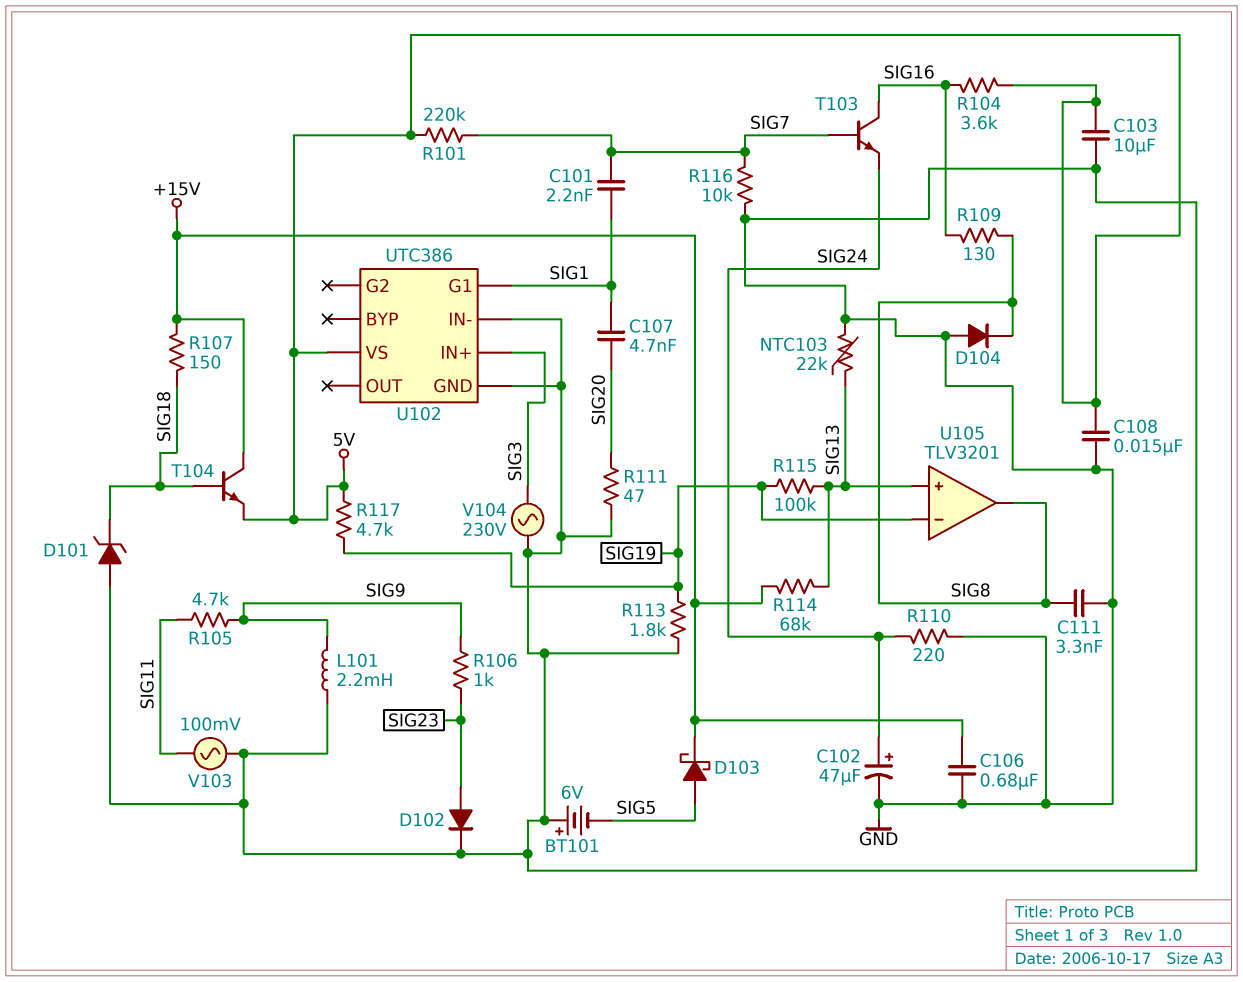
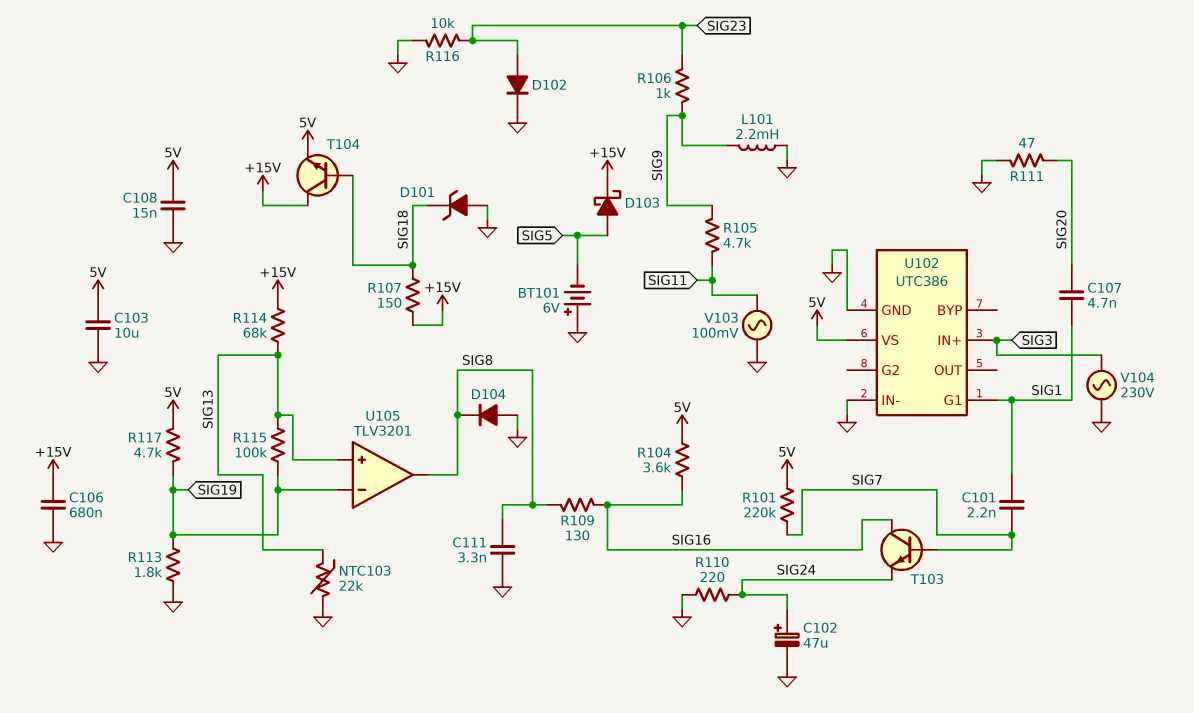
R116: 10k (GND, SIG7) -> 10k (GND, SIG23)

